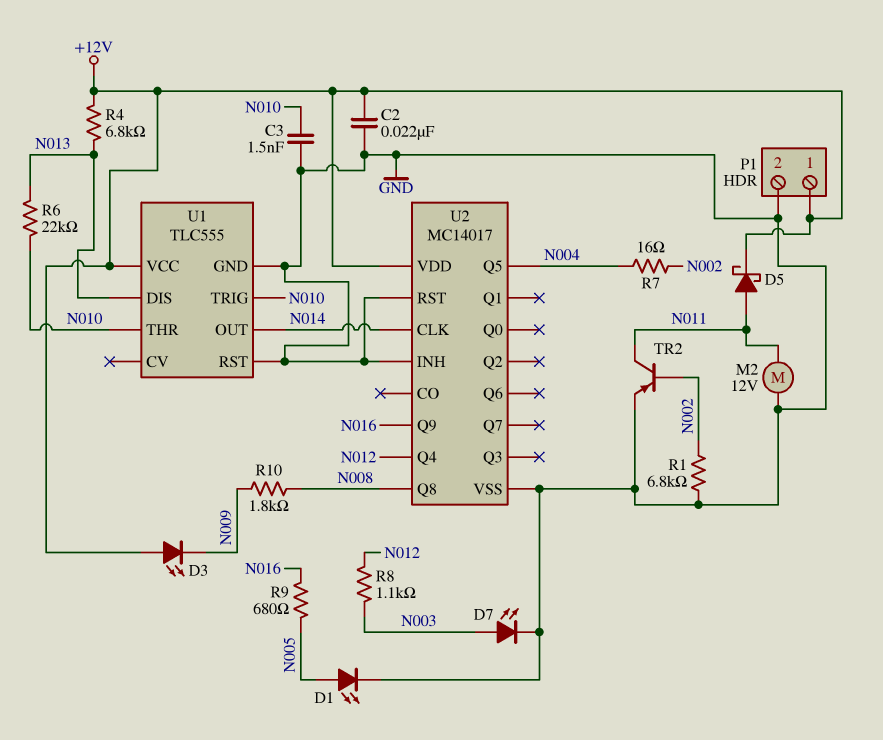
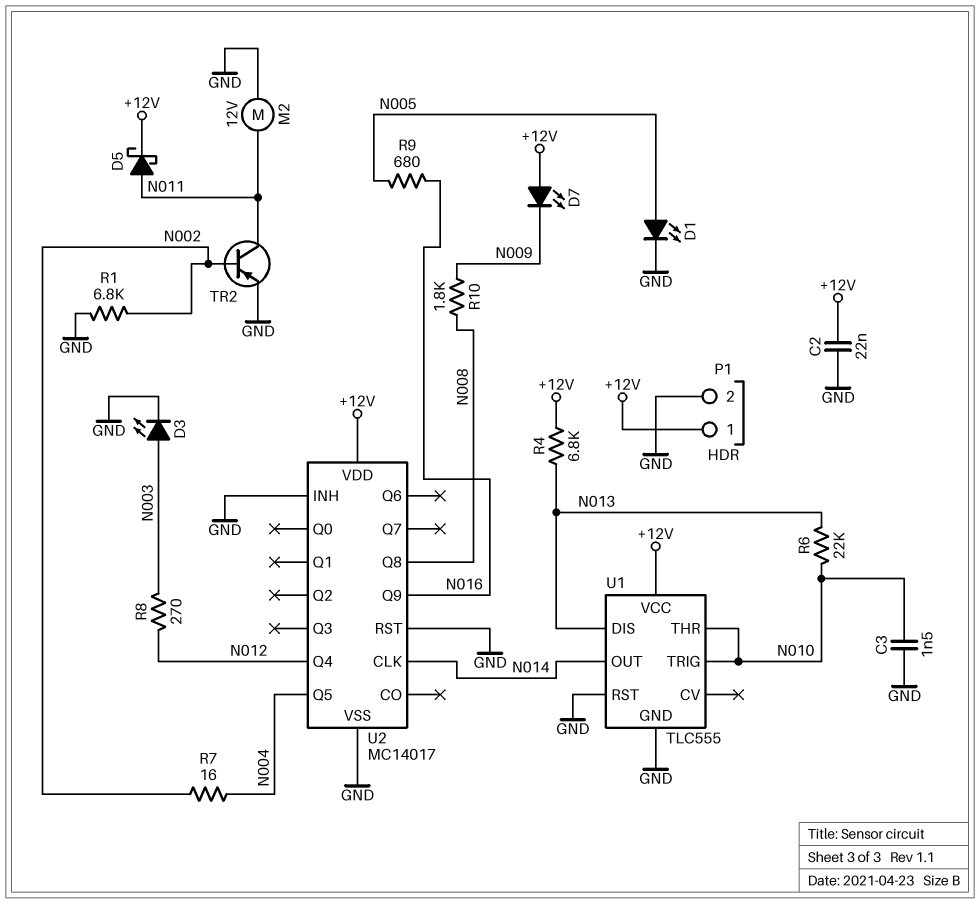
D3: LED (A +12V, K N009) -> LED (A N003, K GND)
D7: LED (A N003, K GND) -> LED (A +12V, K N009)
R8: 1.1k (N003, N012) -> 270 (N003, N012)

